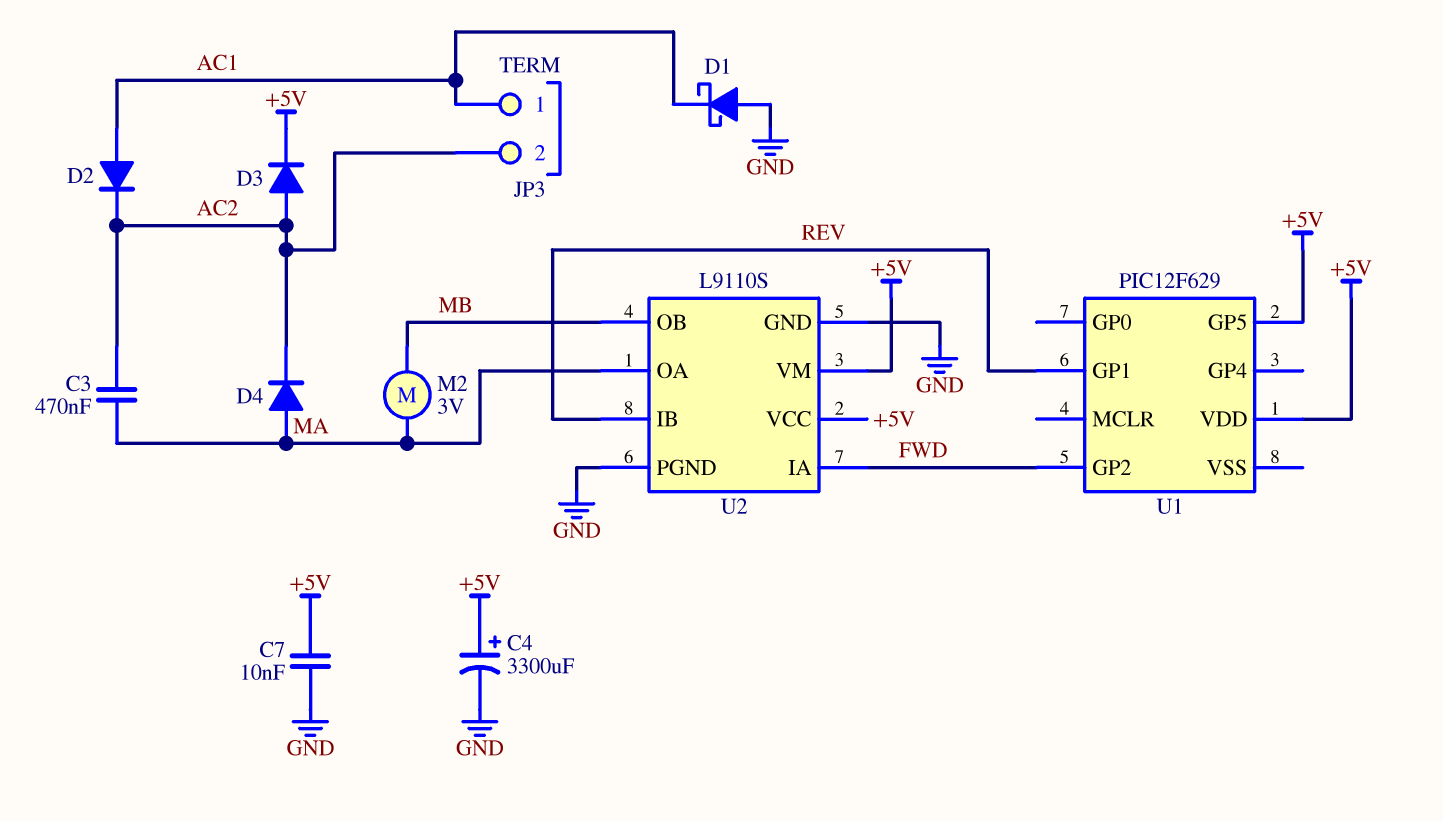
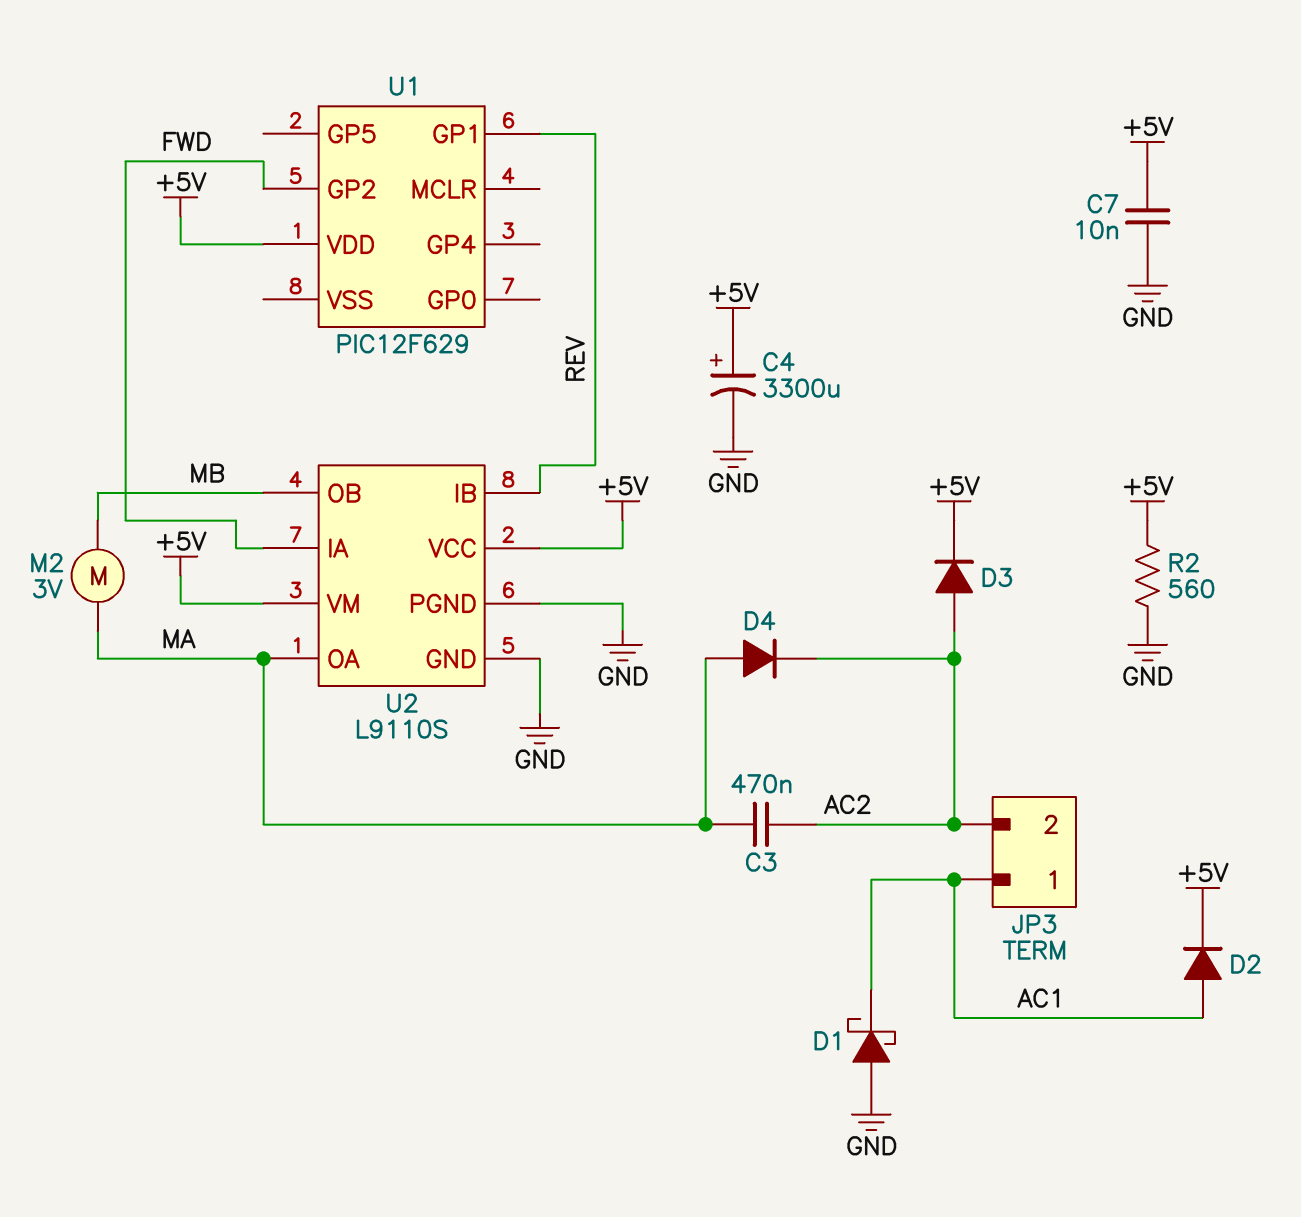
D2: diode (A AC1, K AC2) -> diode (A AC1, K +5V)
R2: none -> 560 (+5V, GND)
U1 pin GP5: +5V -> none

